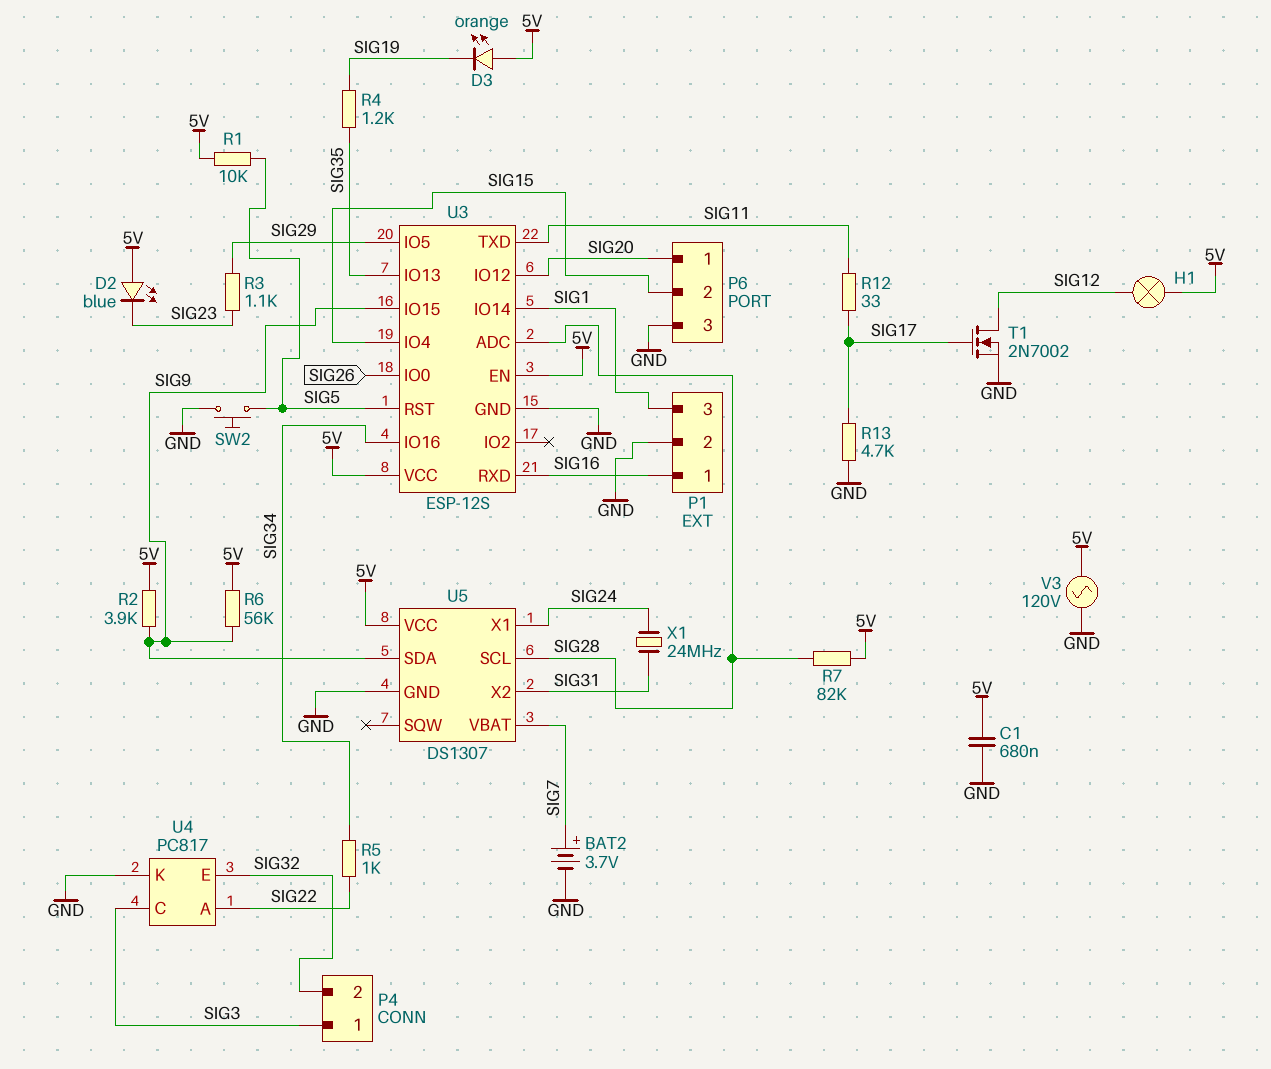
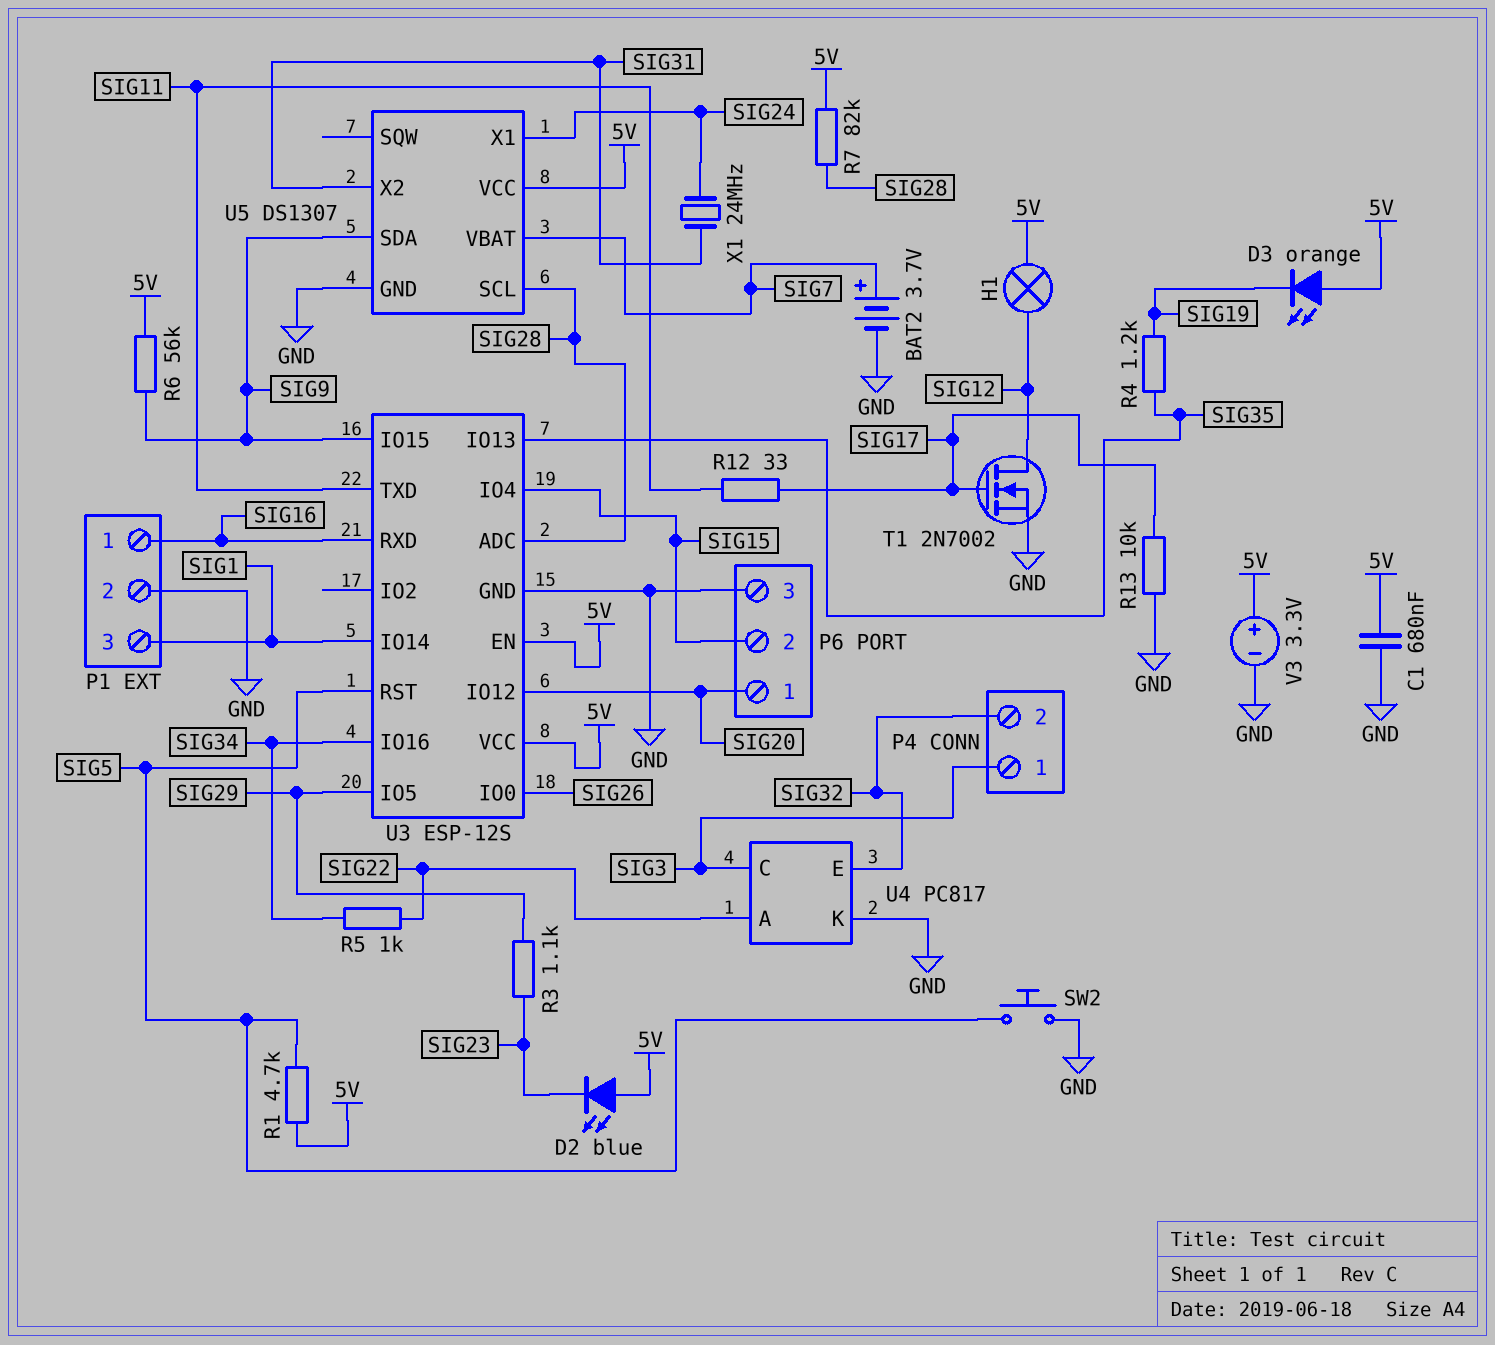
R1: 10k (5V, SIG5) -> 4.7k (5V, SIG5)
R2: 3.9k (5V, SIG9) -> none
R13: 4.7k (GND, SIG17) -> 10k (GND, SIG17)
V3: AC 120V (5V, GND) -> 3.3V (plus 5V, minus GND)

